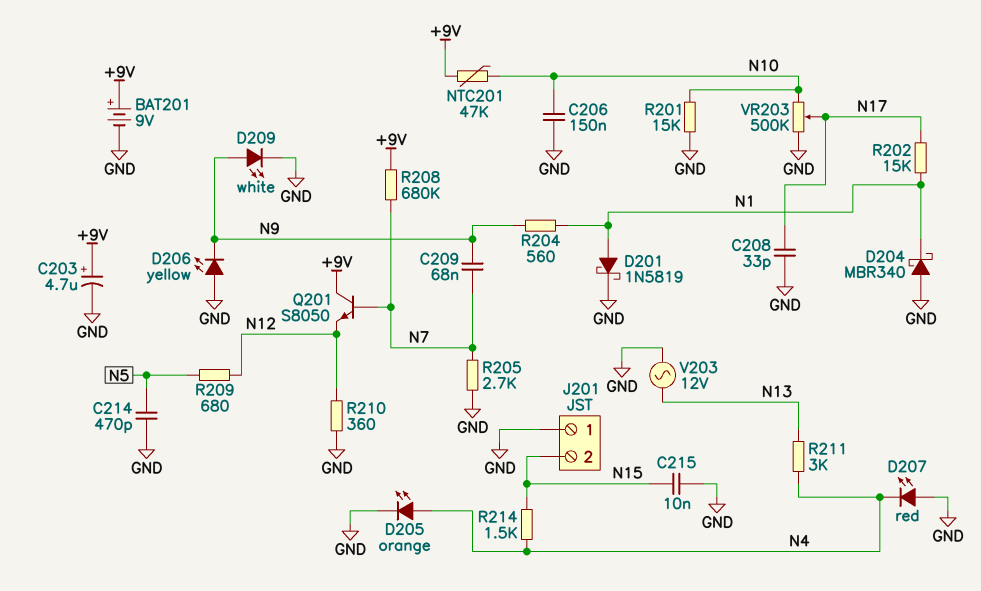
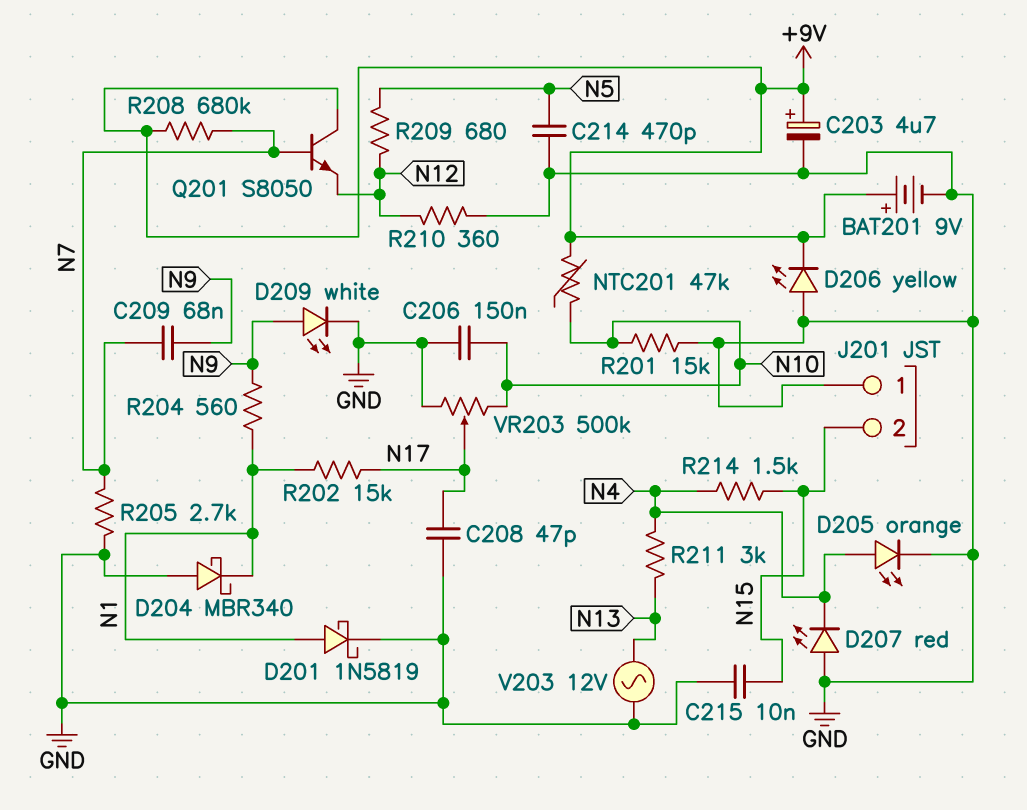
C208: 33pF (GND, N17) -> 47pF (GND, N17)
D206: LED yellow (A GND, K N9) -> LED yellow (A GND, K +9V)

